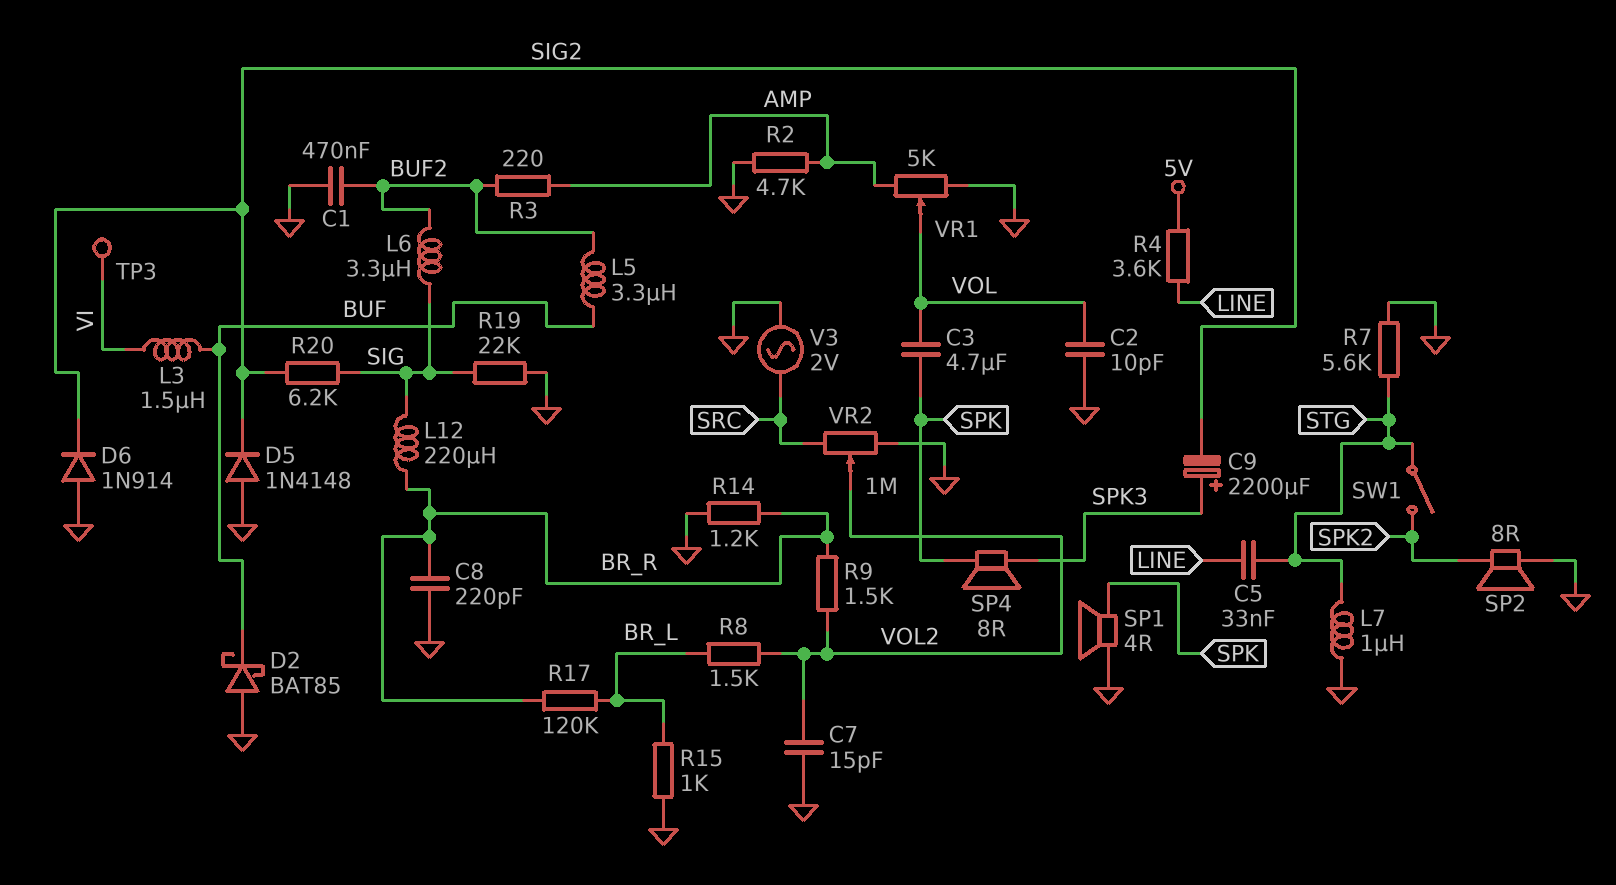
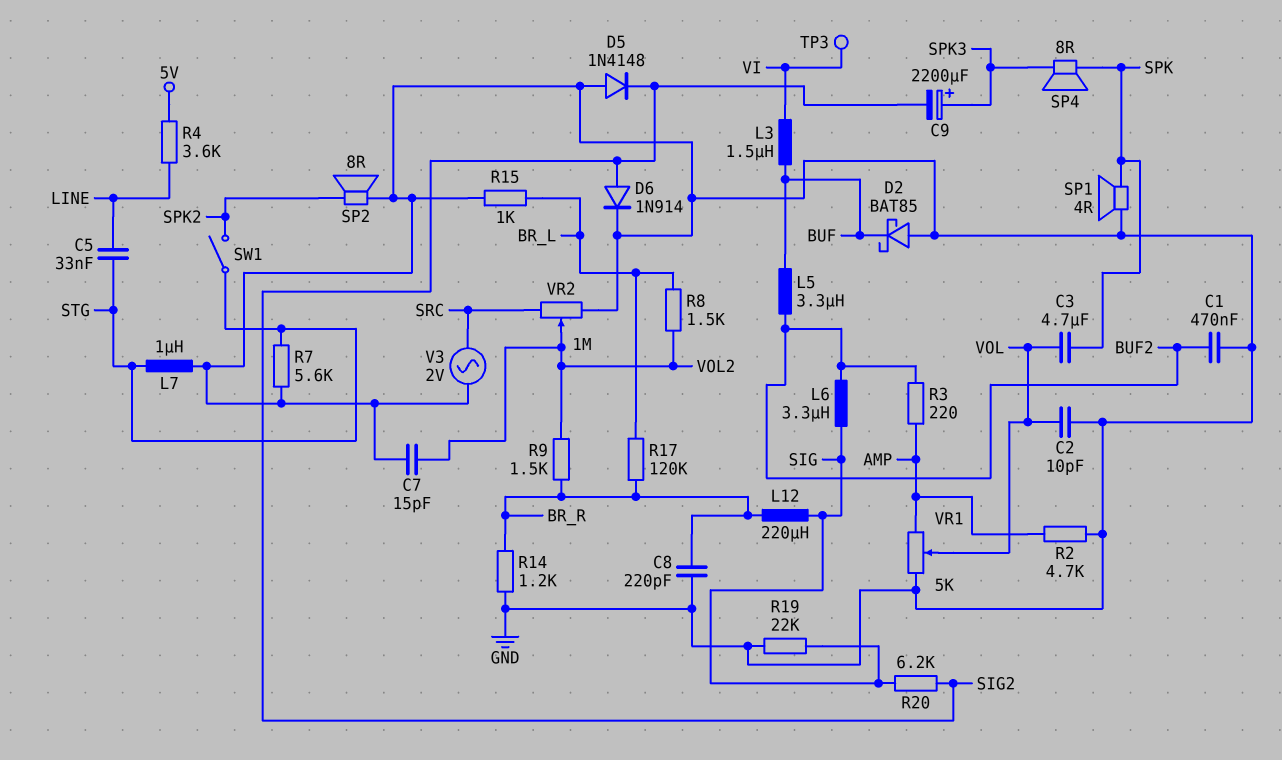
D6: diode 1N914 (A GND, K SIG2) -> diode 1N914 (A SIG2, K GND)

